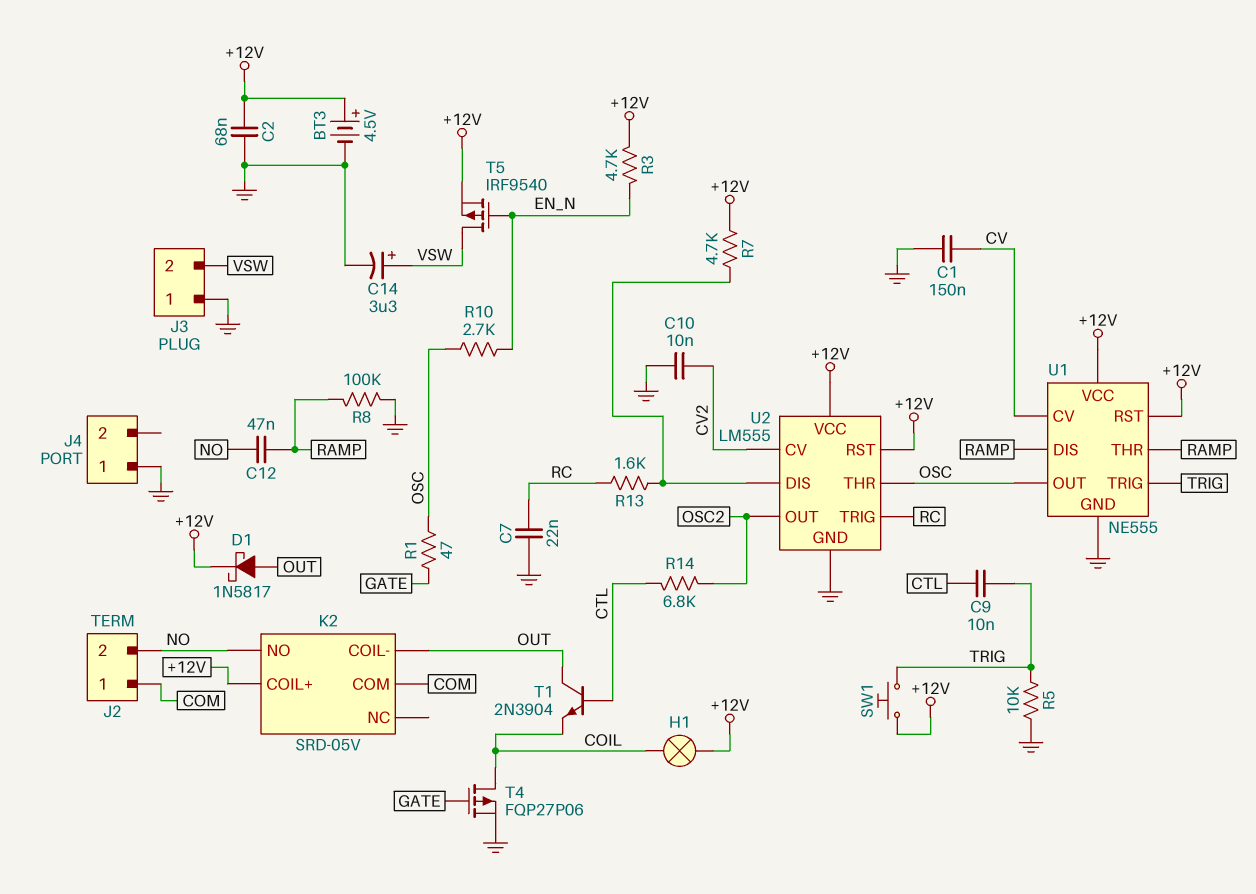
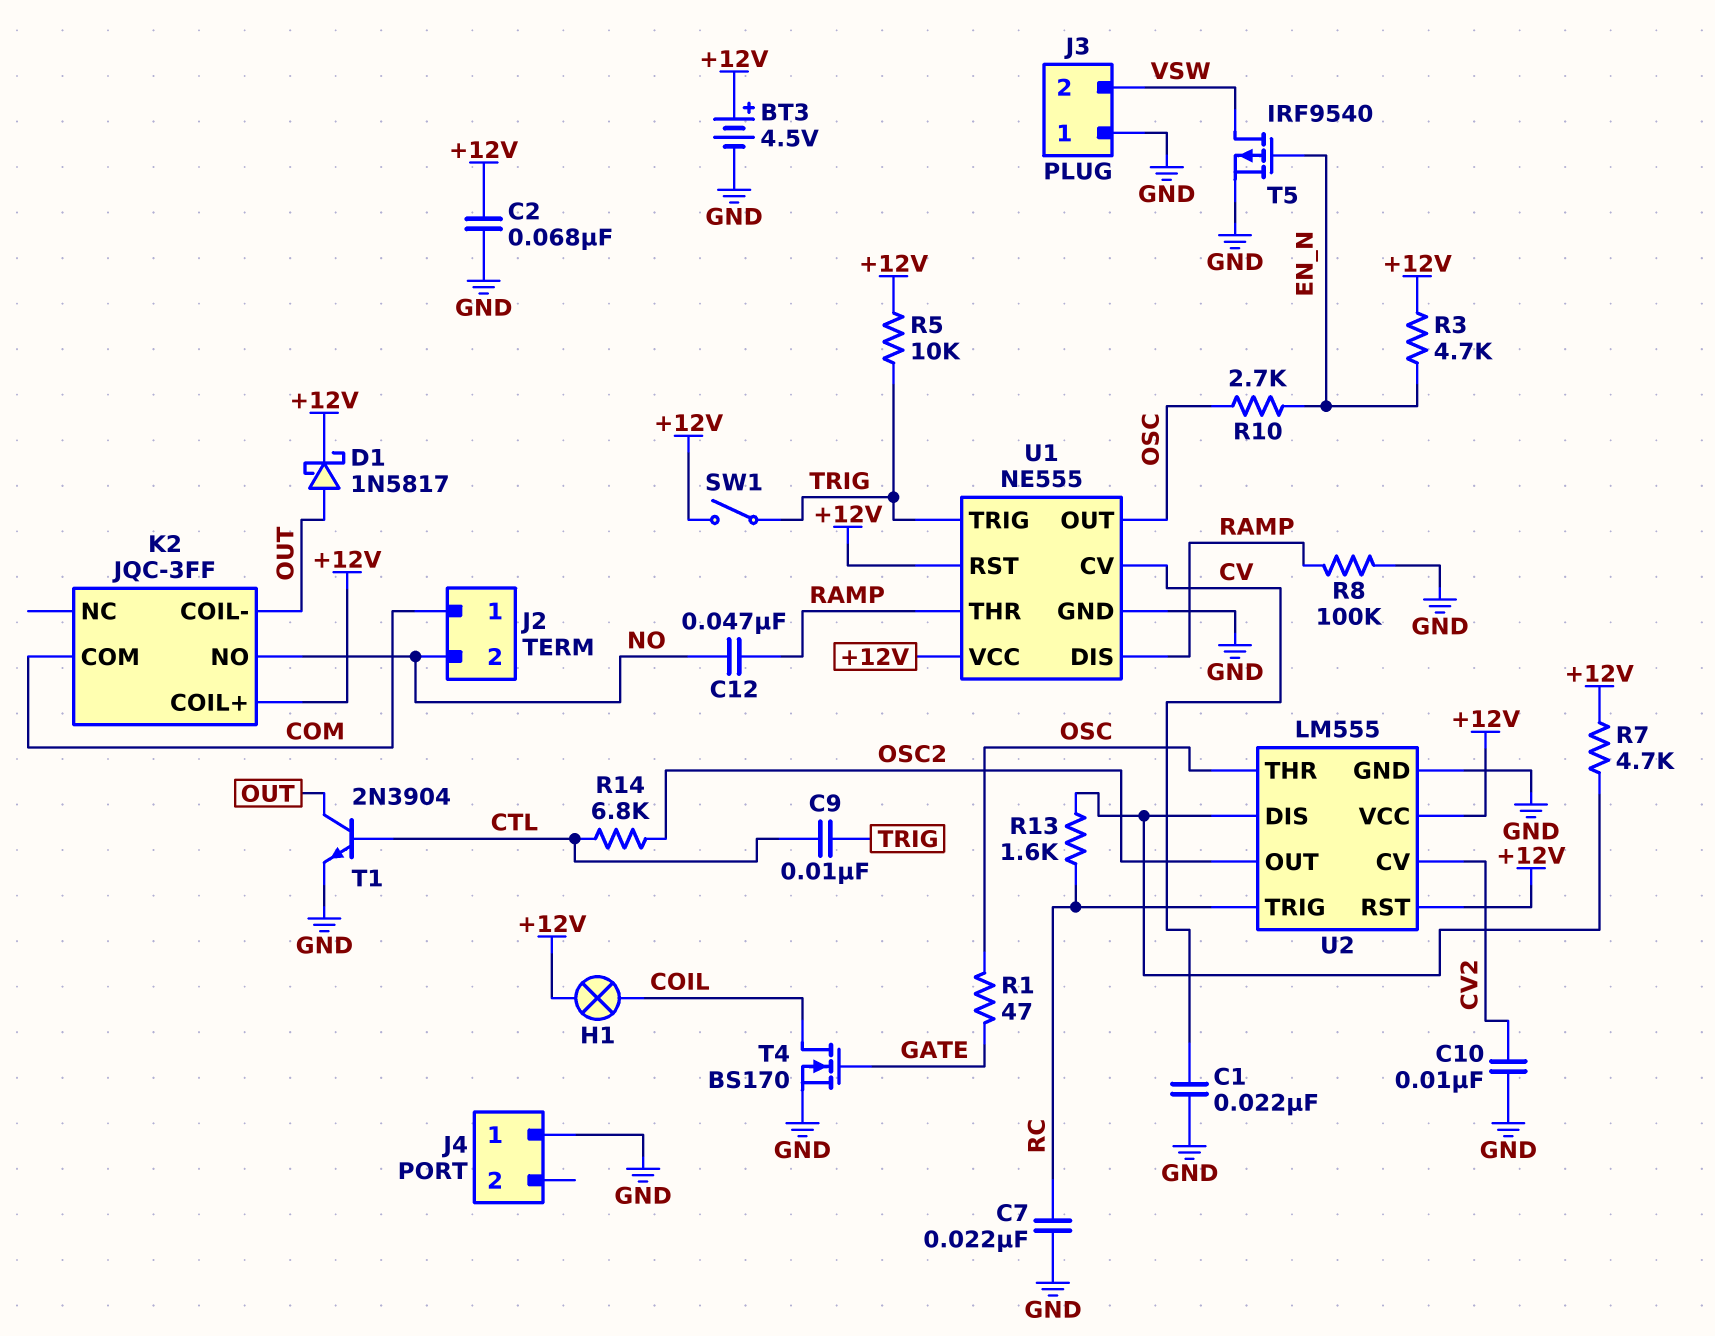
C1: 150nF (CV, GND) -> 22nF (CV, GND)
C14: 3.3uF (plus VSW, minus GND) -> none
K2: SRD-05V -> JQC-3FF
R5: 10k (GND, TRIG) -> 10k (+12V, TRIG)
SW1: button (+12V, TRIG) -> switch (+12V, TRIG)
T1: NPN 2N3904 (B CTL, C OUT, E COIL) -> NPN 2N3904 (B CTL, C OUT, E GND)
T4: PMOS FQP27P06 (G GATE, D COIL, S GND) -> NMOS BS170 (G GATE, D COIL, S GND)
T5: PMOS IRF9540 (G EN_N, D VSW, S +12V) -> PMOS IRF9540 (G EN_N, D VSW, S GND)

